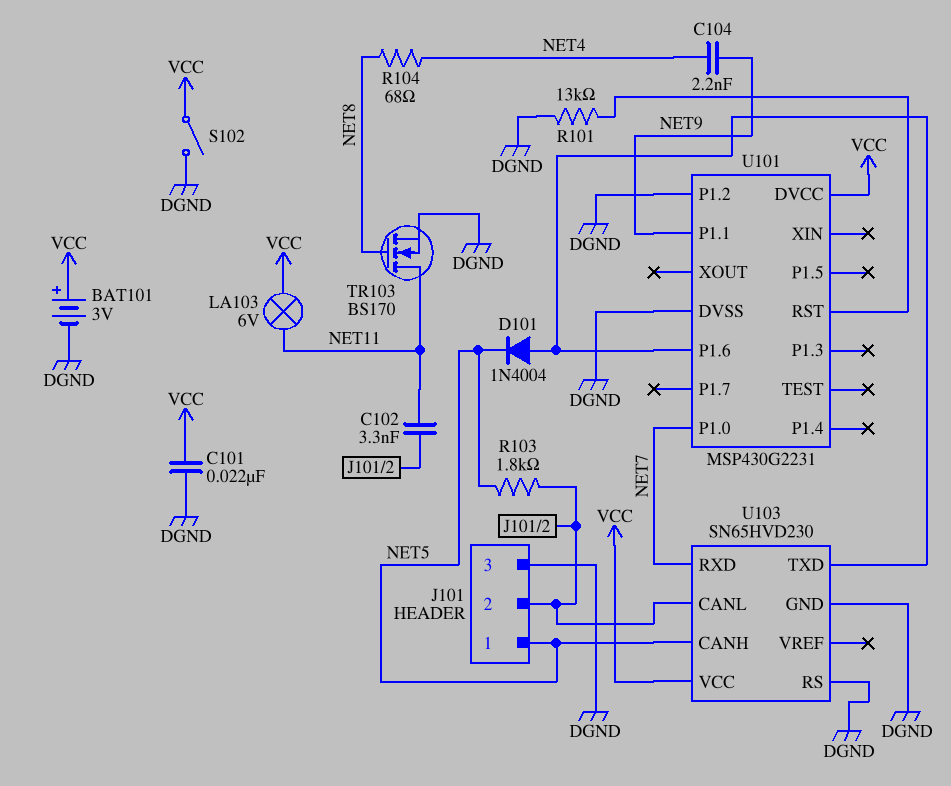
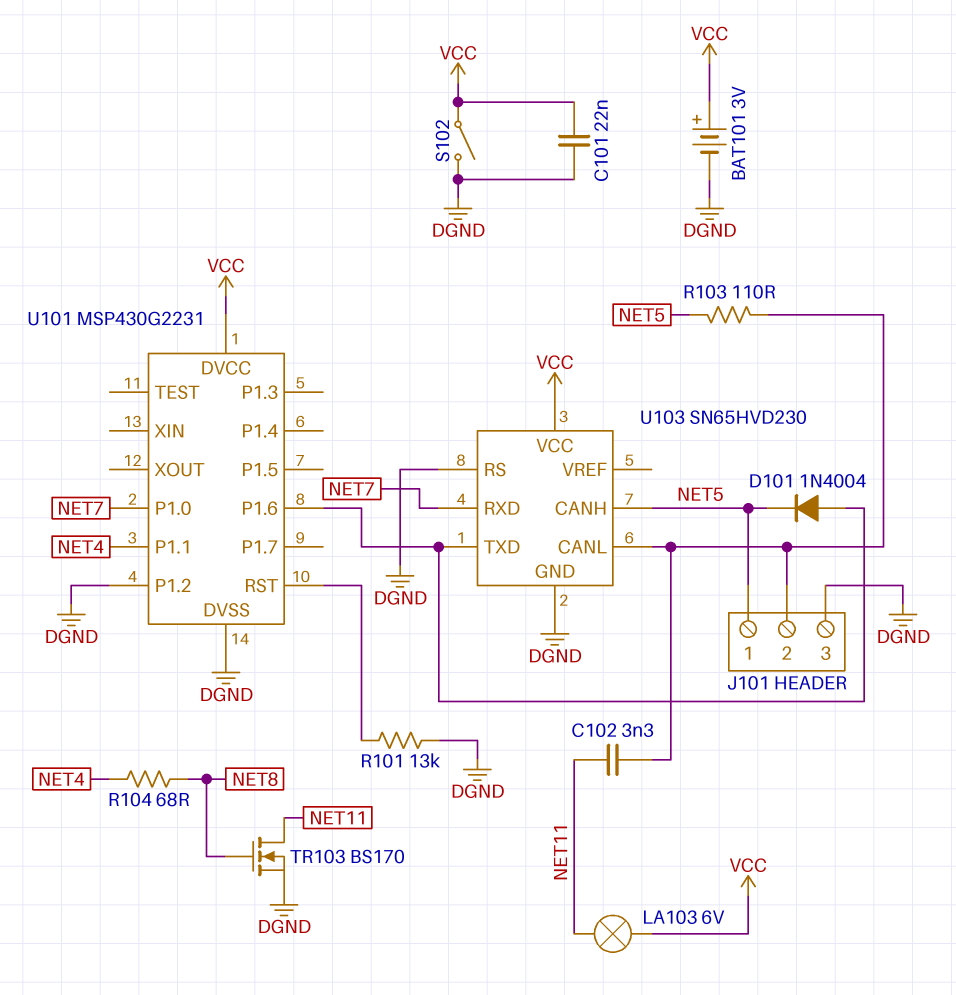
C104: 2.2nF (NET4, NET9) -> none
R103: 1.8k (J101/2, NET5) -> 110 (J101/2, NET5)
U101 pin P1.1: NET9 -> NET4

